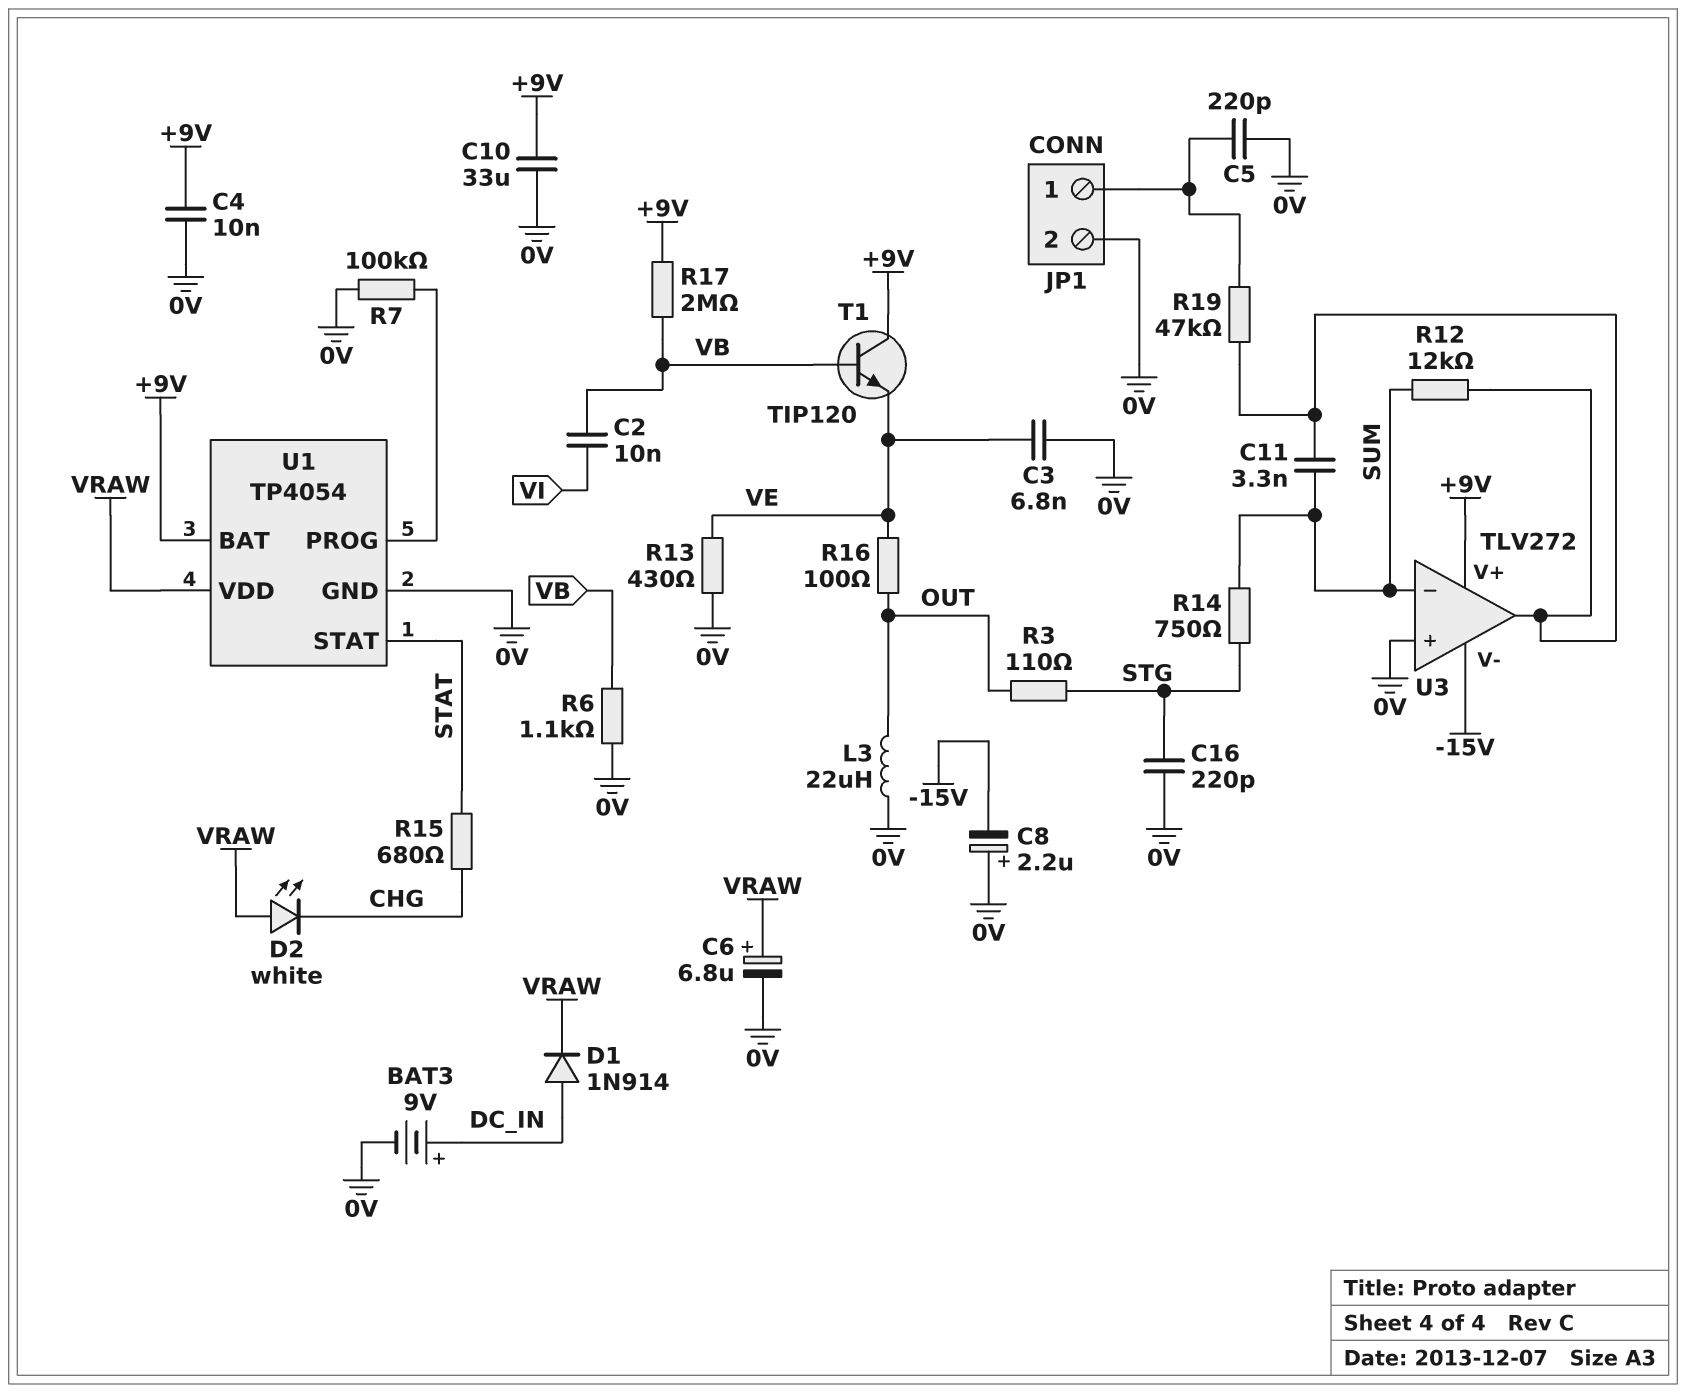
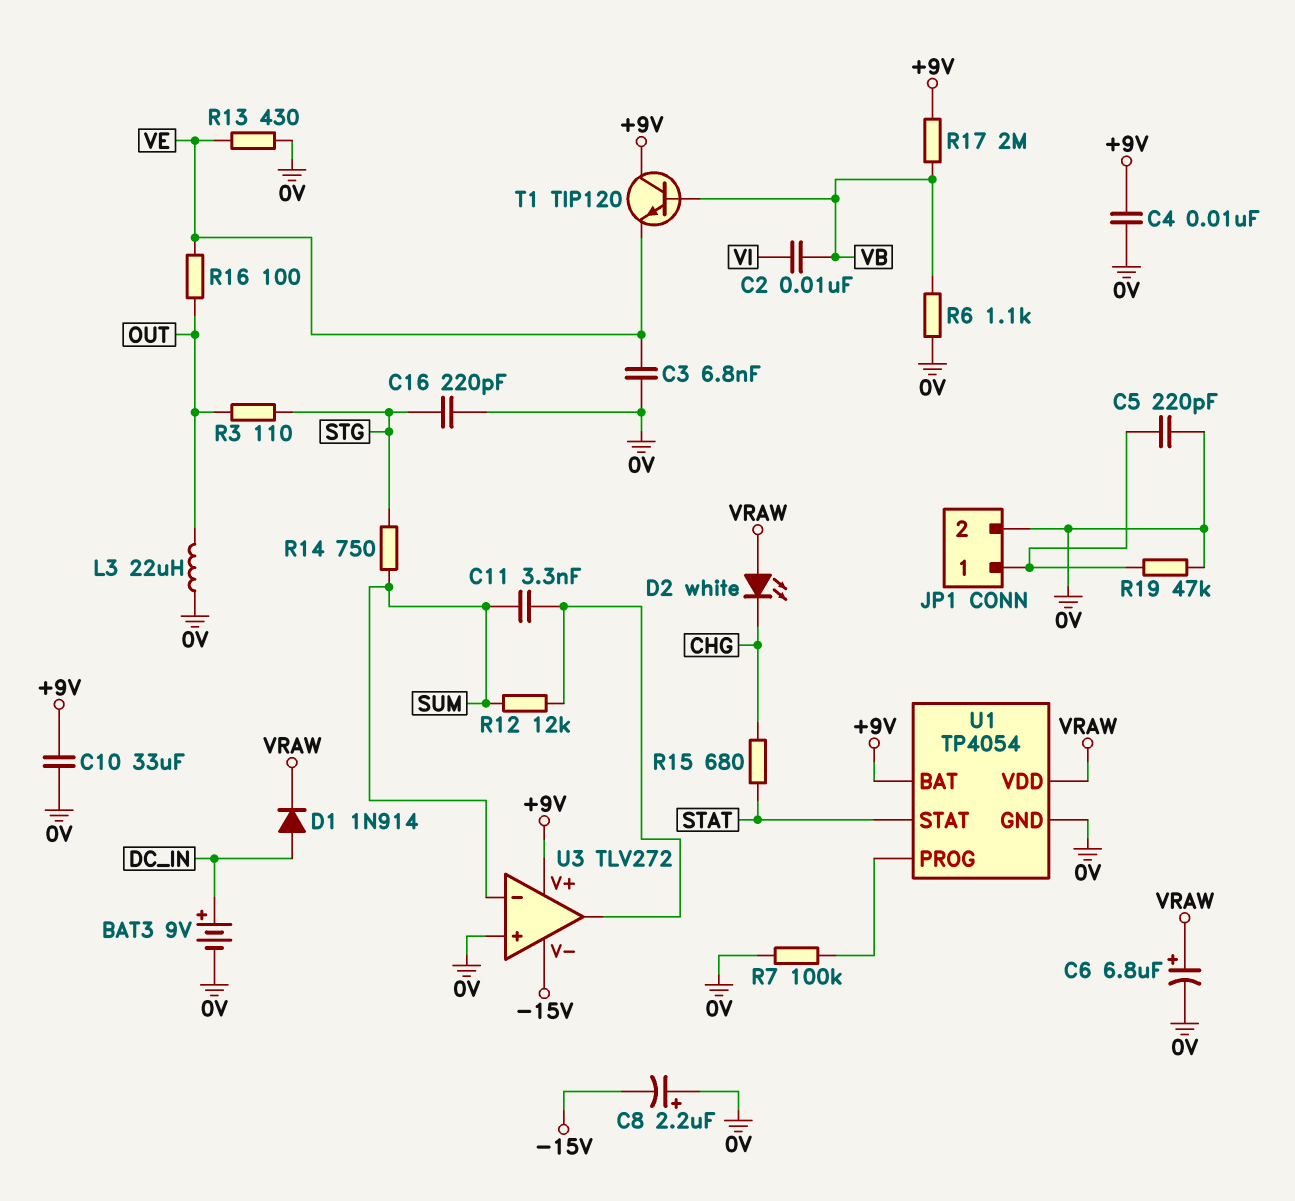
R19: 47k (JP1/1, U3/out) -> 47k (0V, JP1/1)

